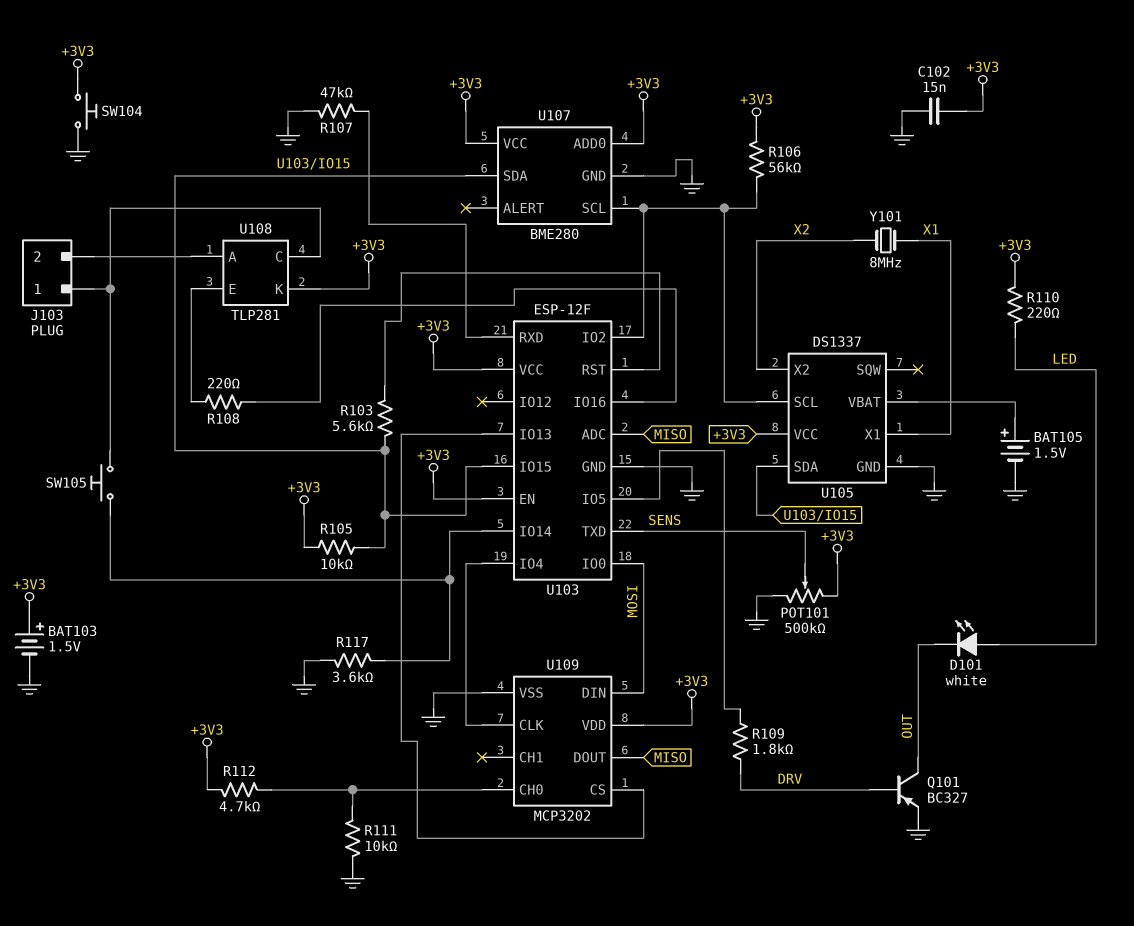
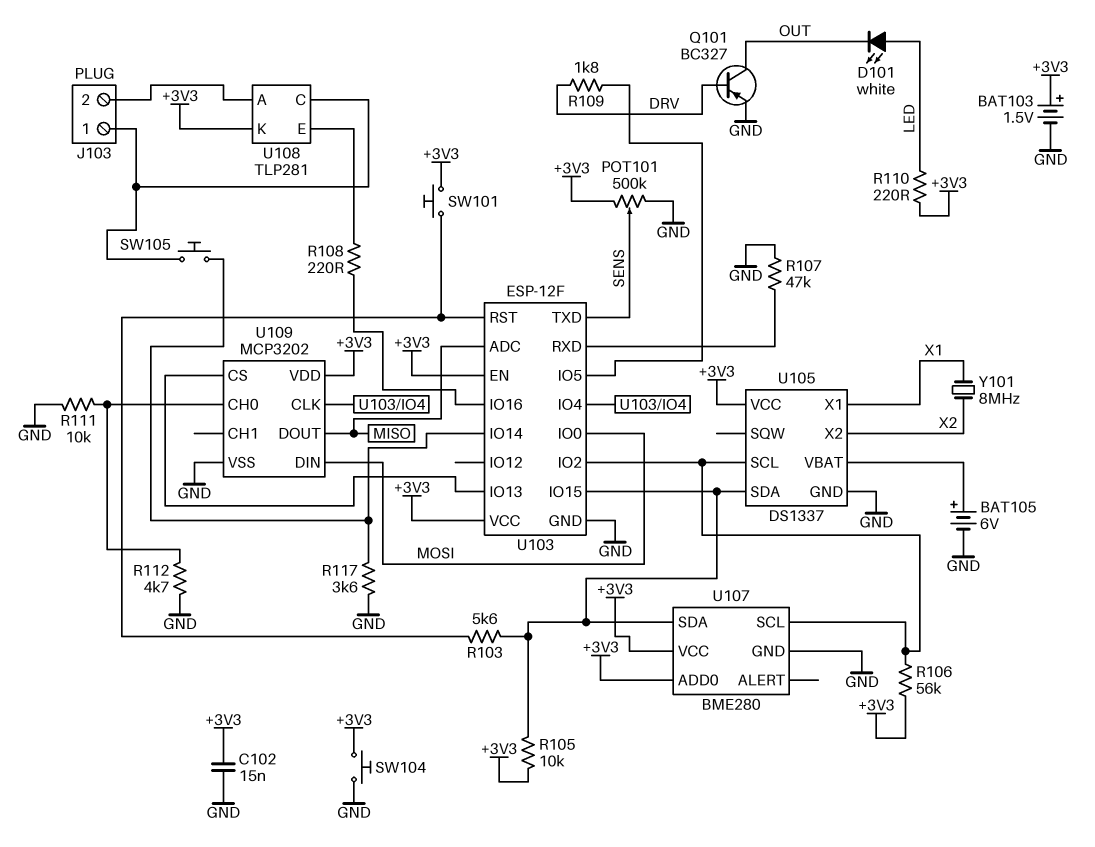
BAT105: 1.5V (plus U105/VBAT, minus GND) -> 6V (plus U105/VBAT, minus GND)
R112: 4.7k (+3V3, U109/CH0) -> 4.7k (GND, U109/CH0)
SW101: none -> button (+3V3, U103/RST)

